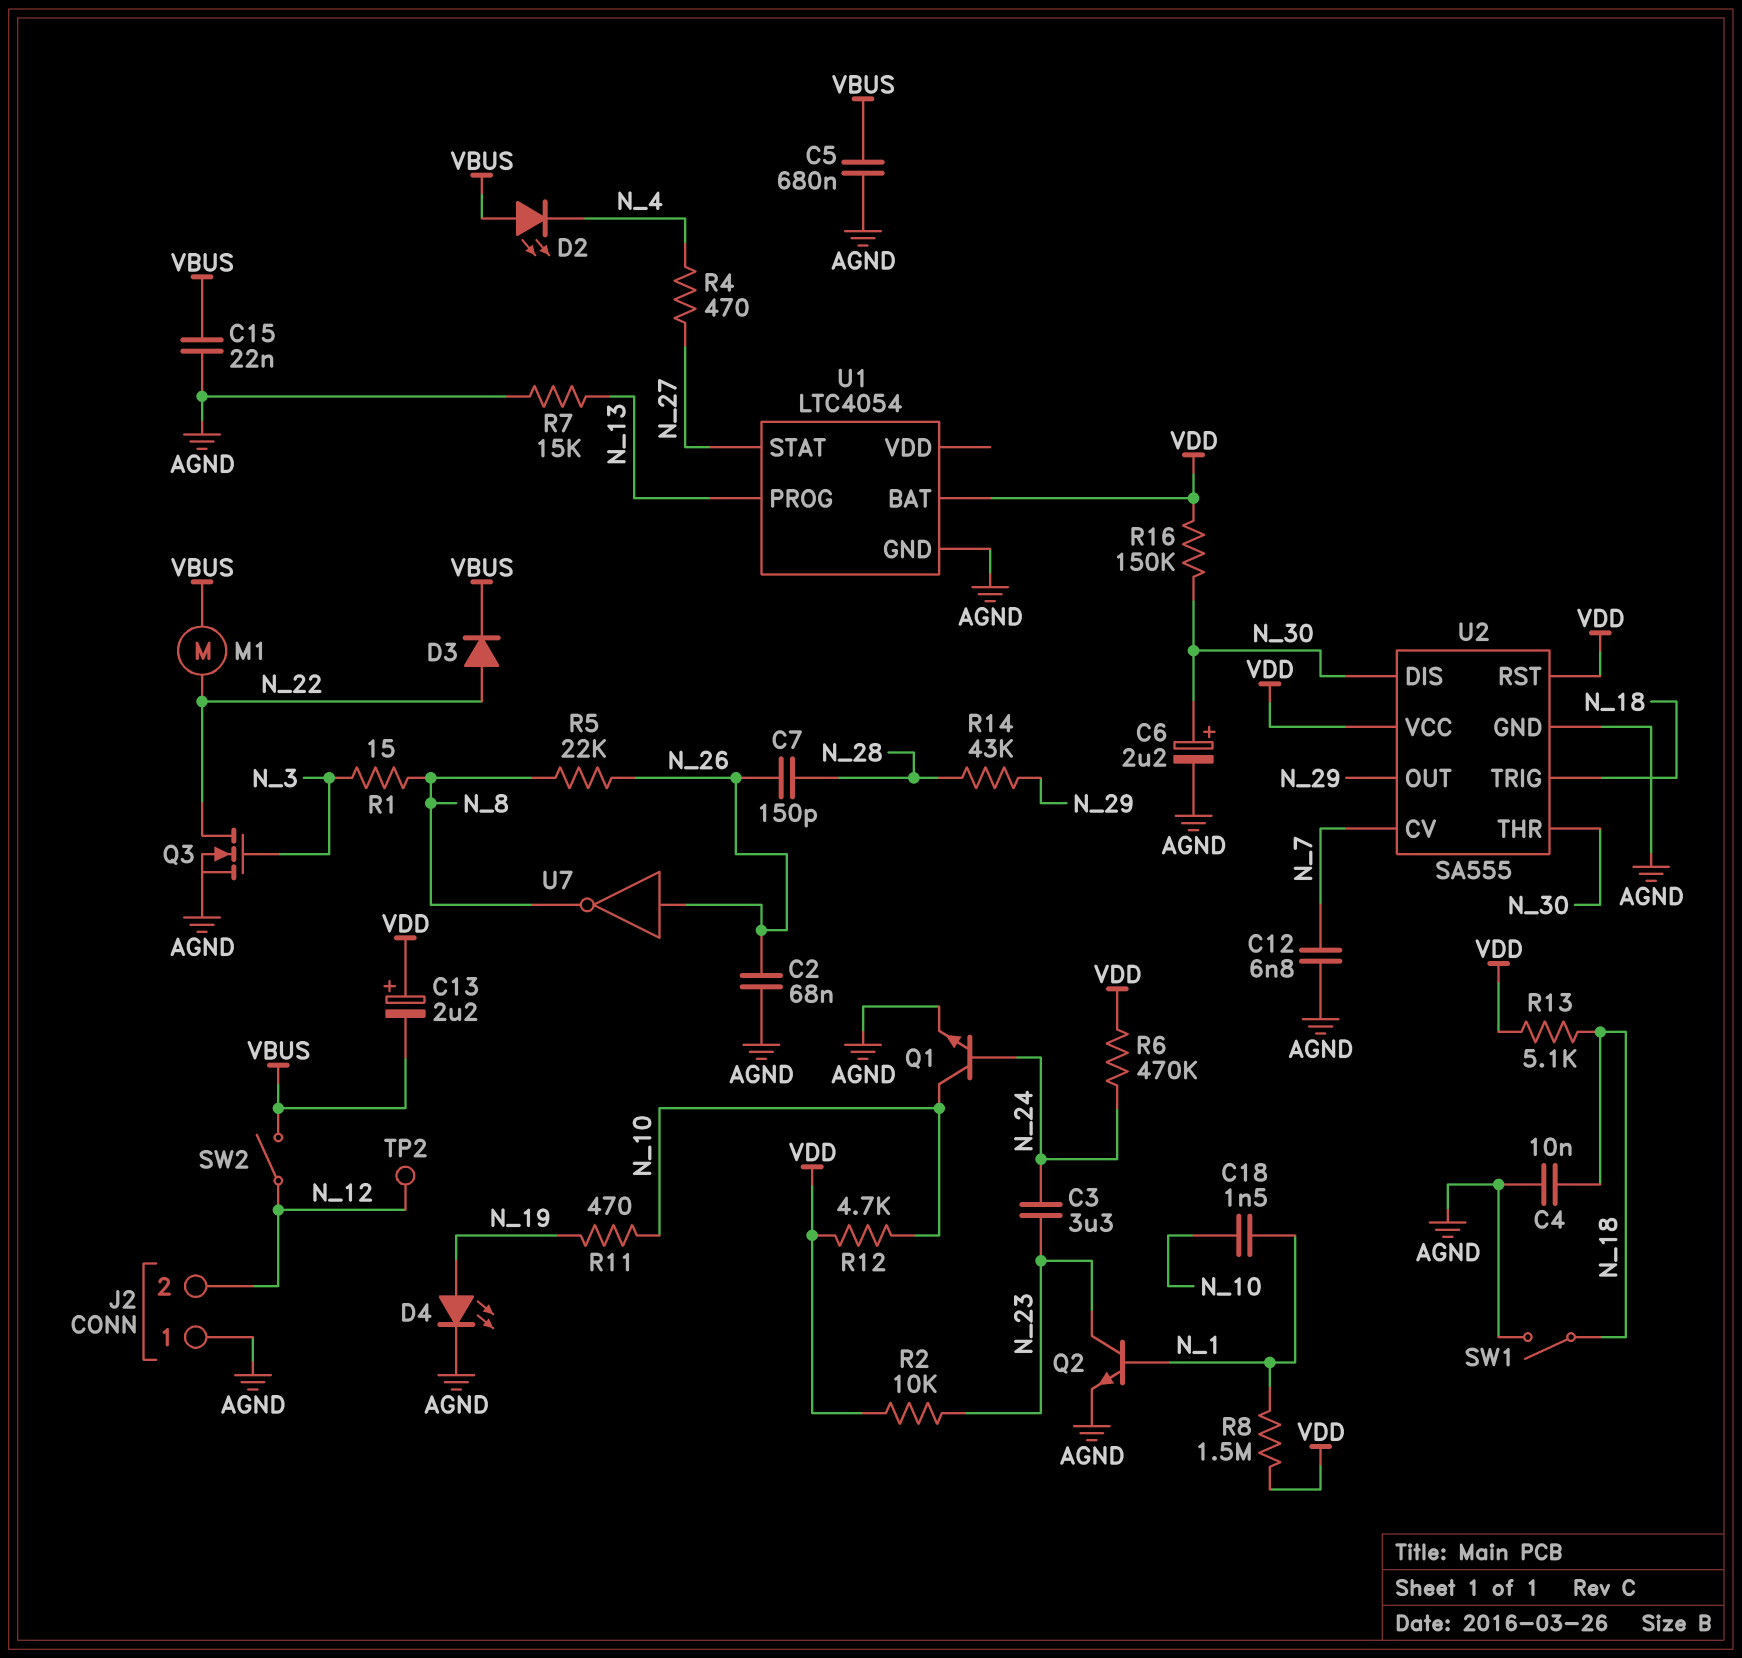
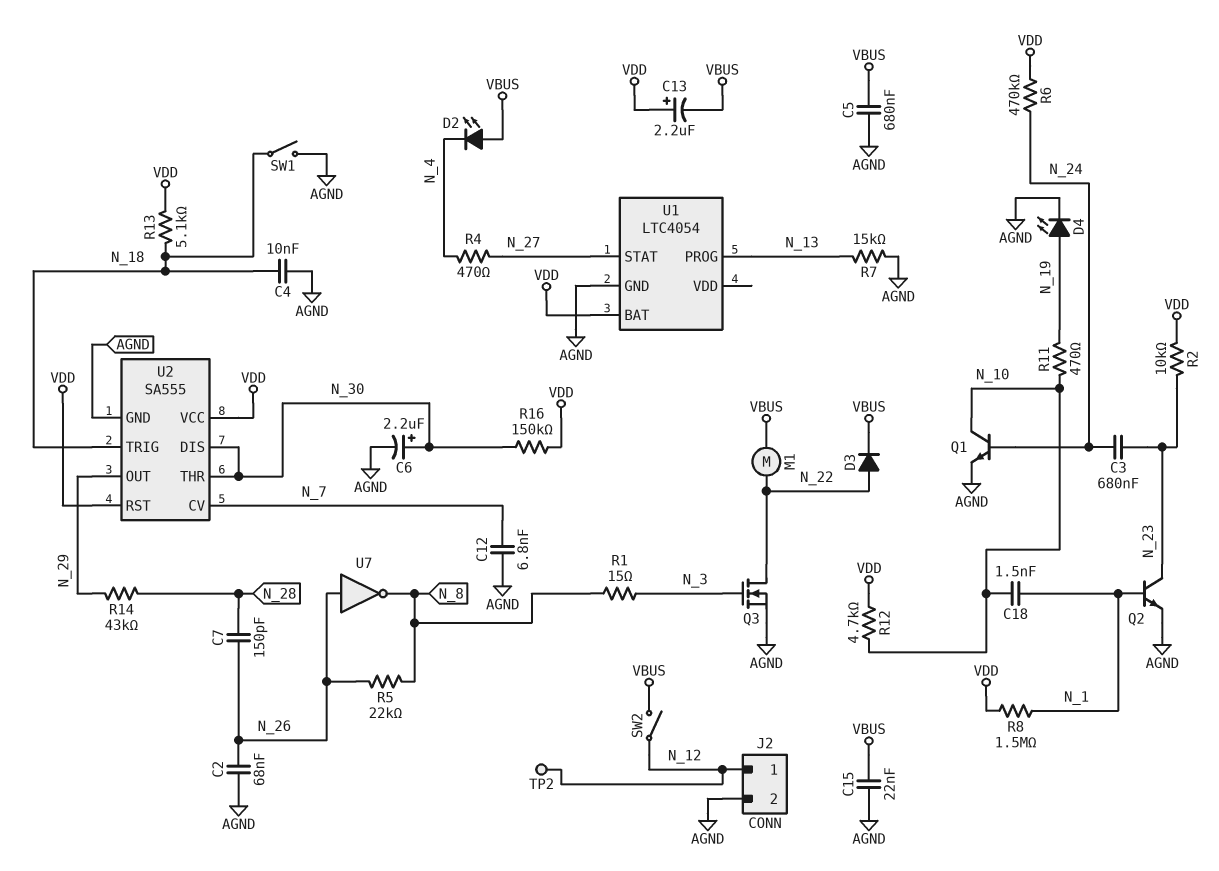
C3: 3.3uF (N_23, N_24) -> 680nF (N_23, N_24)
J2 pin 1: AGND -> N_12
J2 pin 2: N_12 -> AGND

